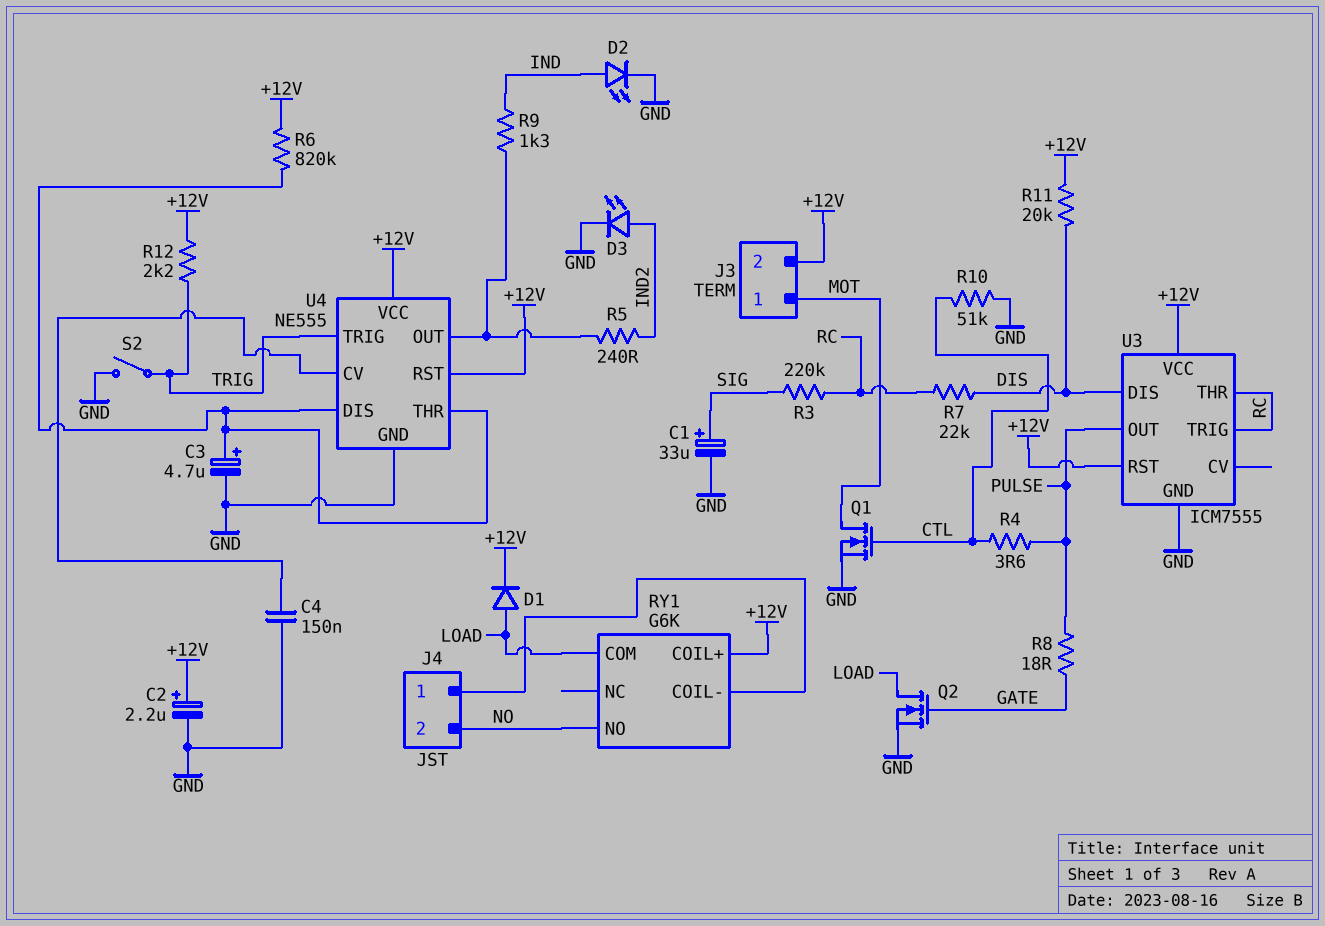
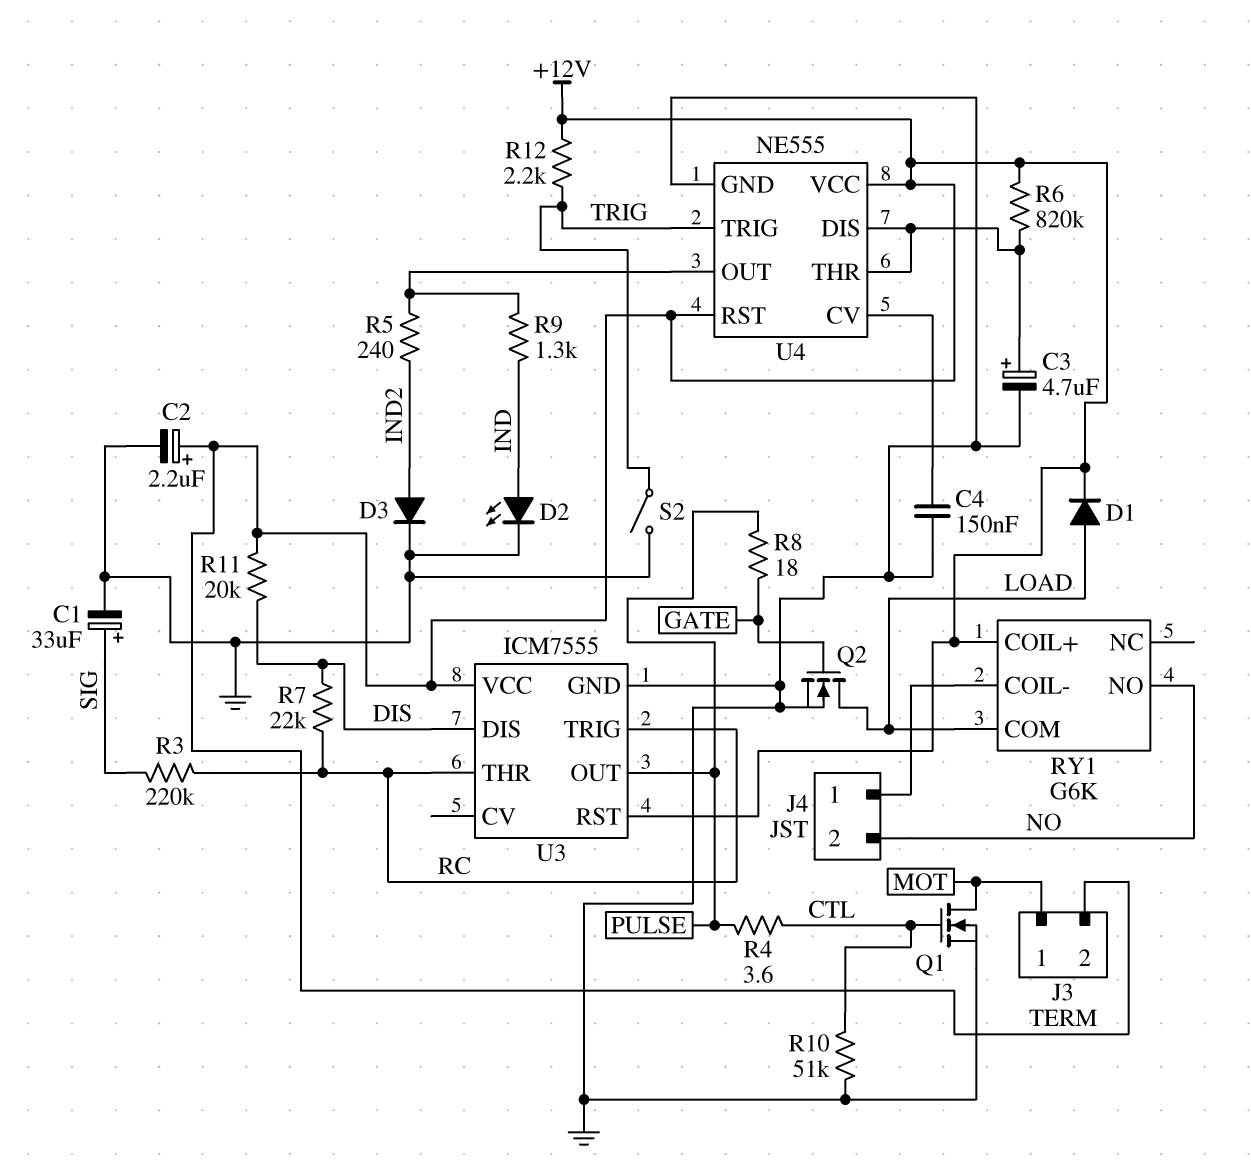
D3: LED (A IND2, K GND) -> diode (A IND2, K GND)

